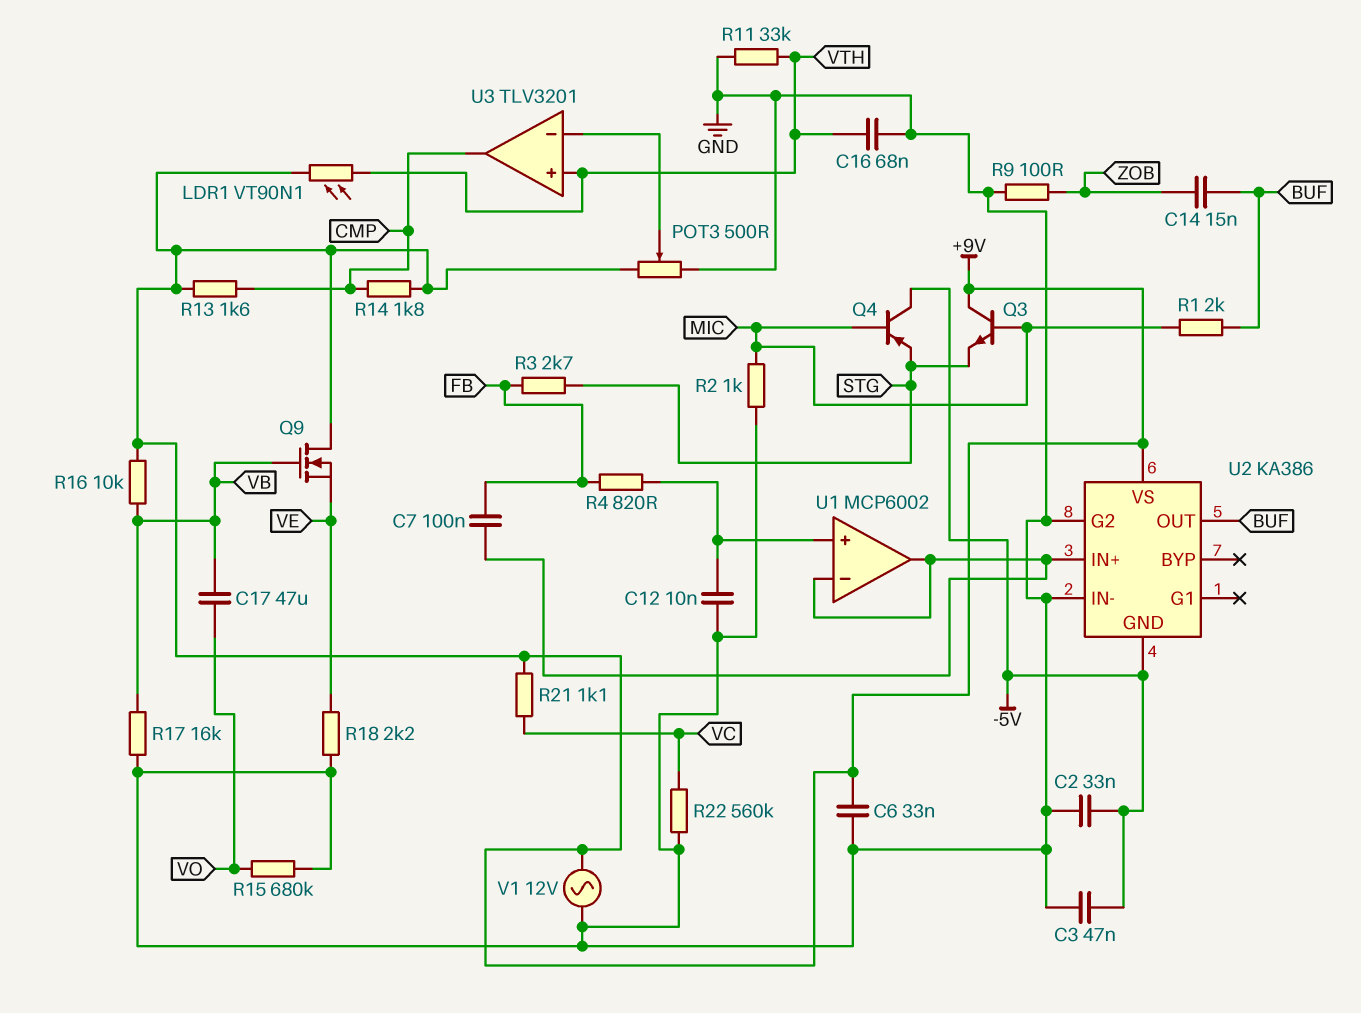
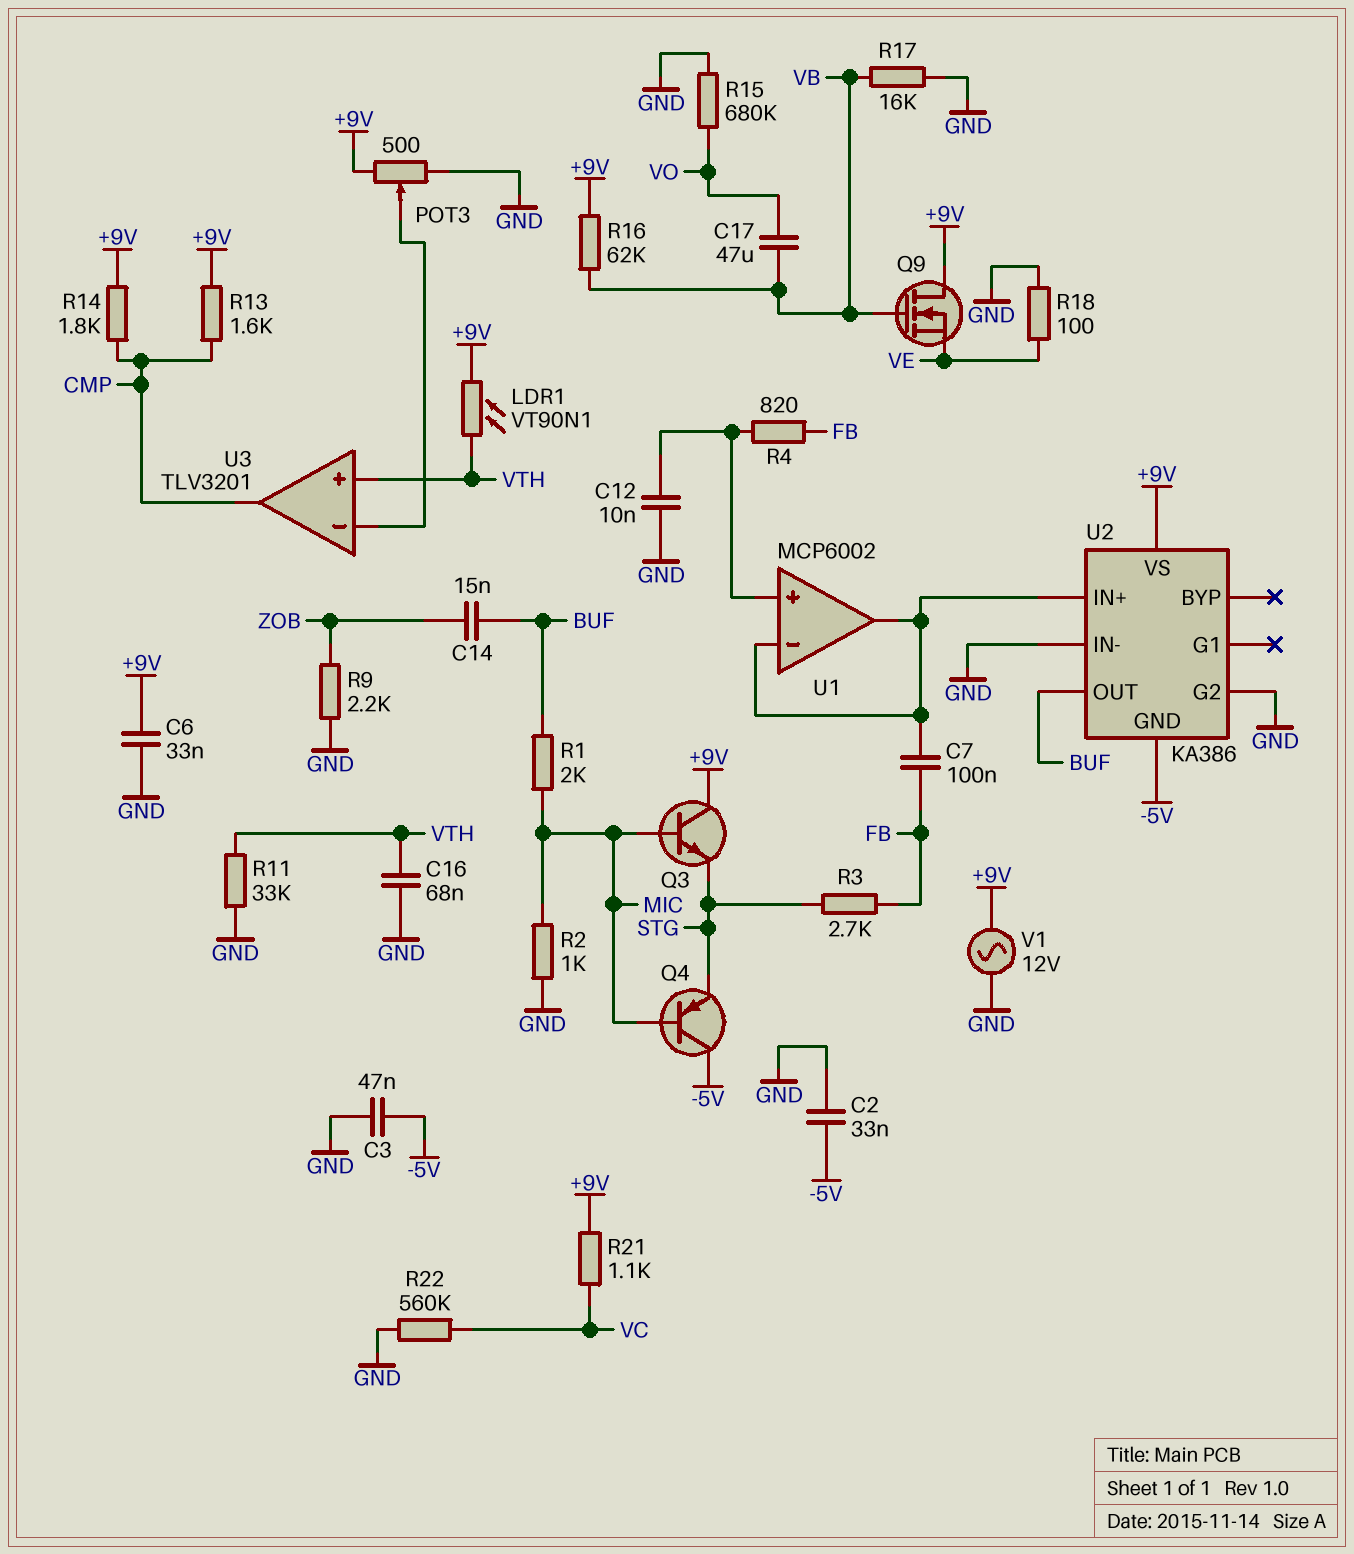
R9: 100 (GND, ZOB) -> 2.2k (GND, ZOB)
R16: 10k (+9V, VB) -> 62k (+9V, VB)
R18: 2.2k (GND, VE) -> 100 (GND, VE)

